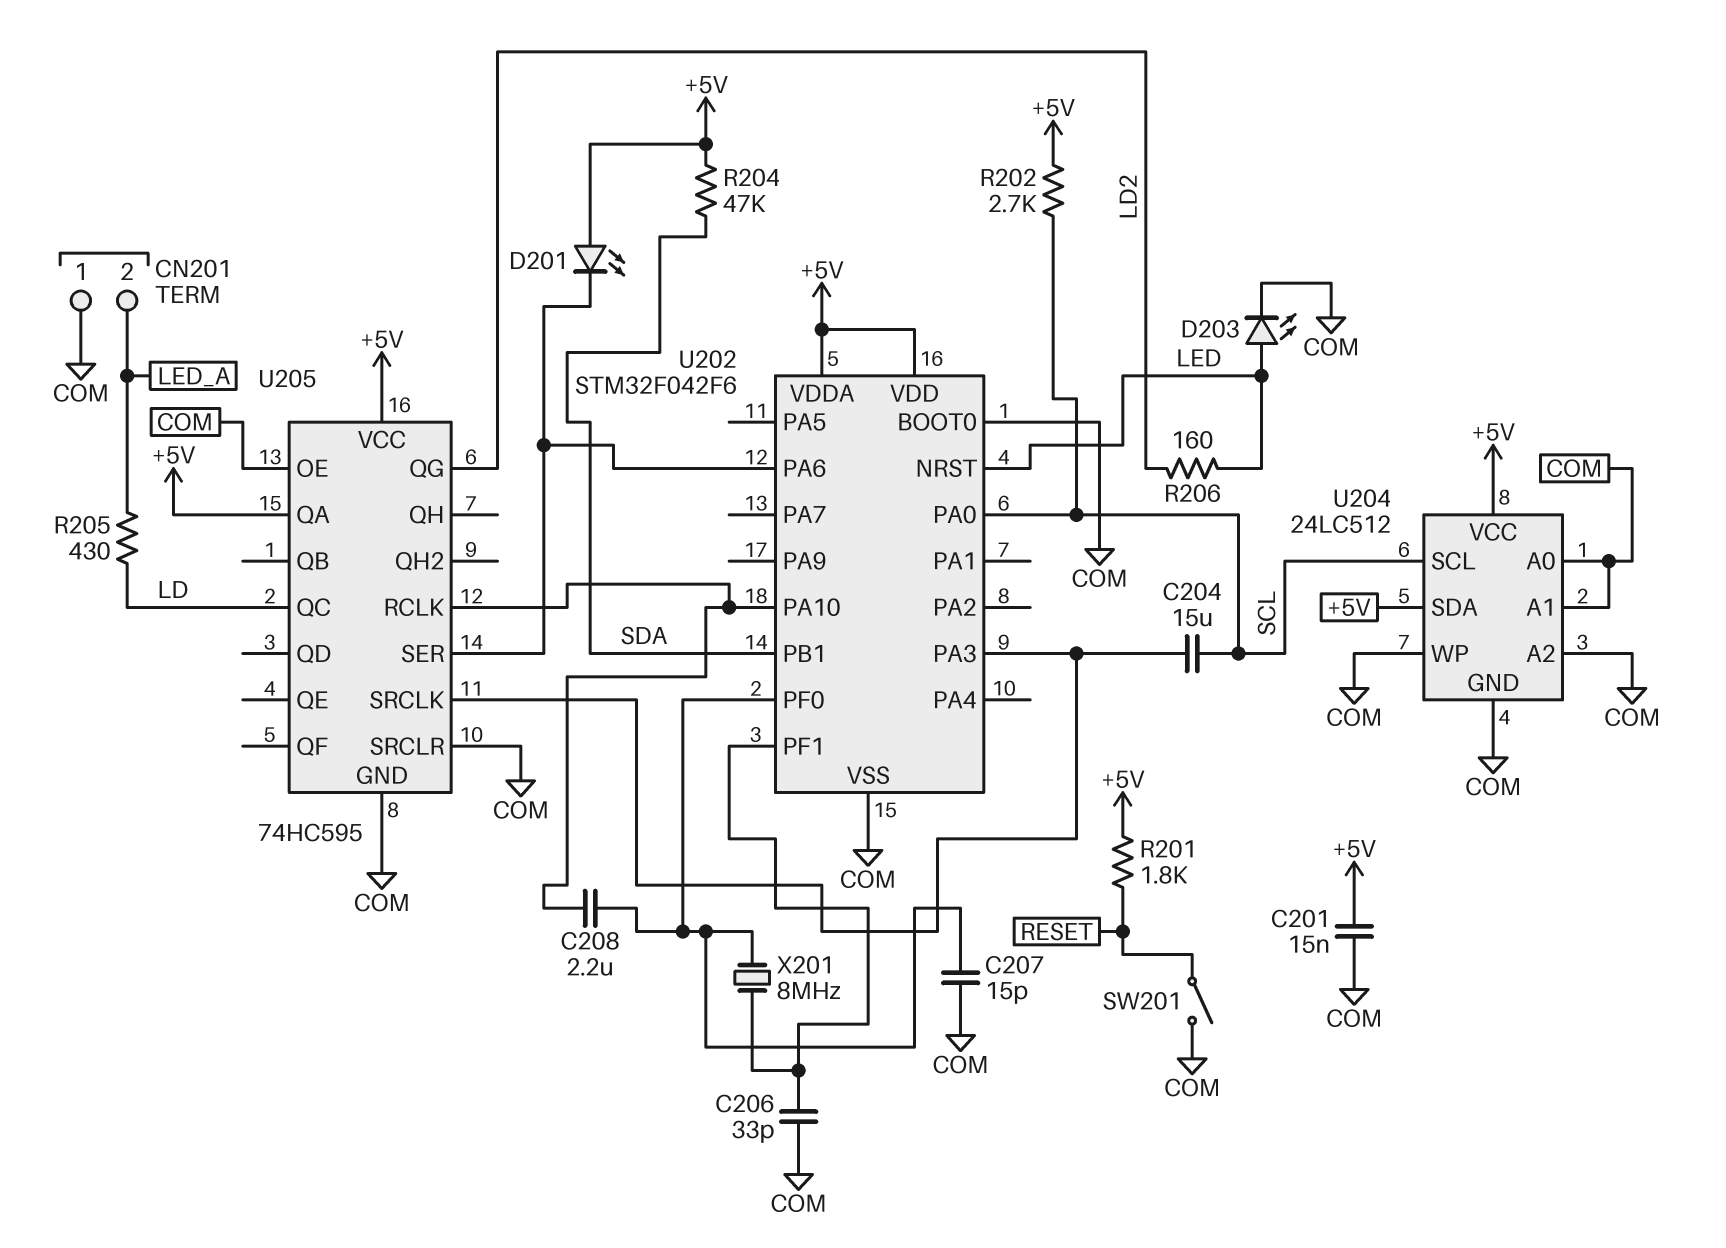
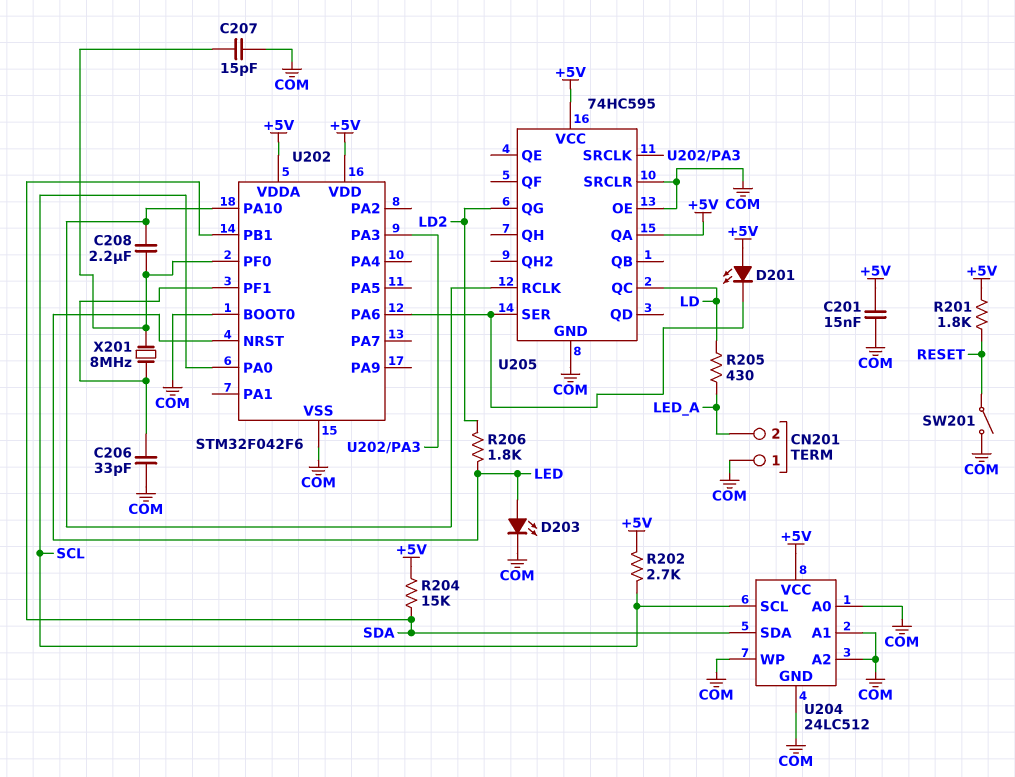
C204: 15uF (SCL, U202/PA3) -> none
R204: 47k (+5V, SDA) -> 15k (+5V, SDA)
R206: 160 (LD2, LED) -> 1.8k (LD2, LED)
U204 pin SDA: +5V -> SDA

